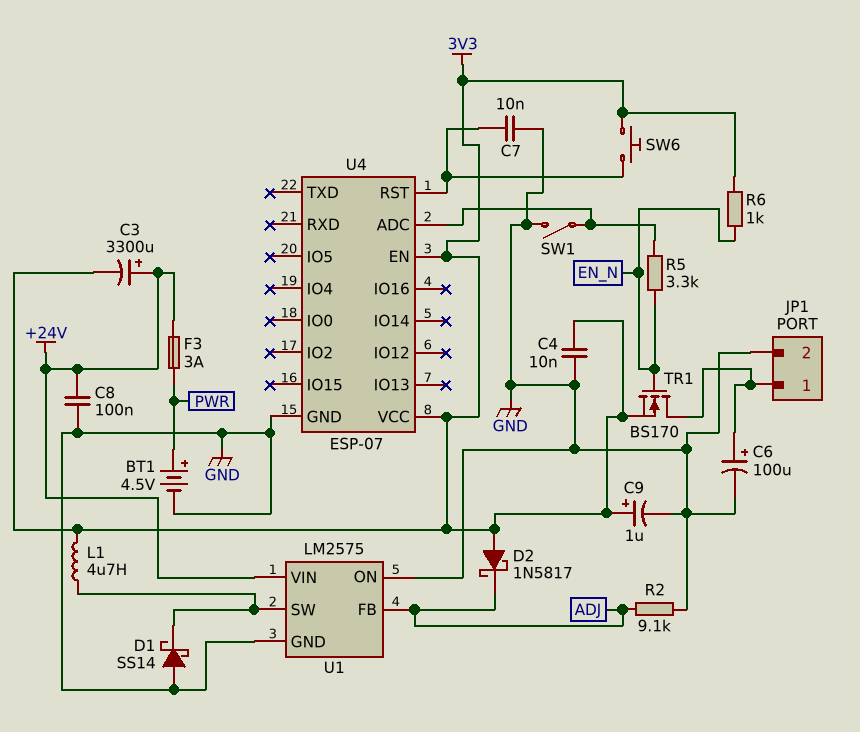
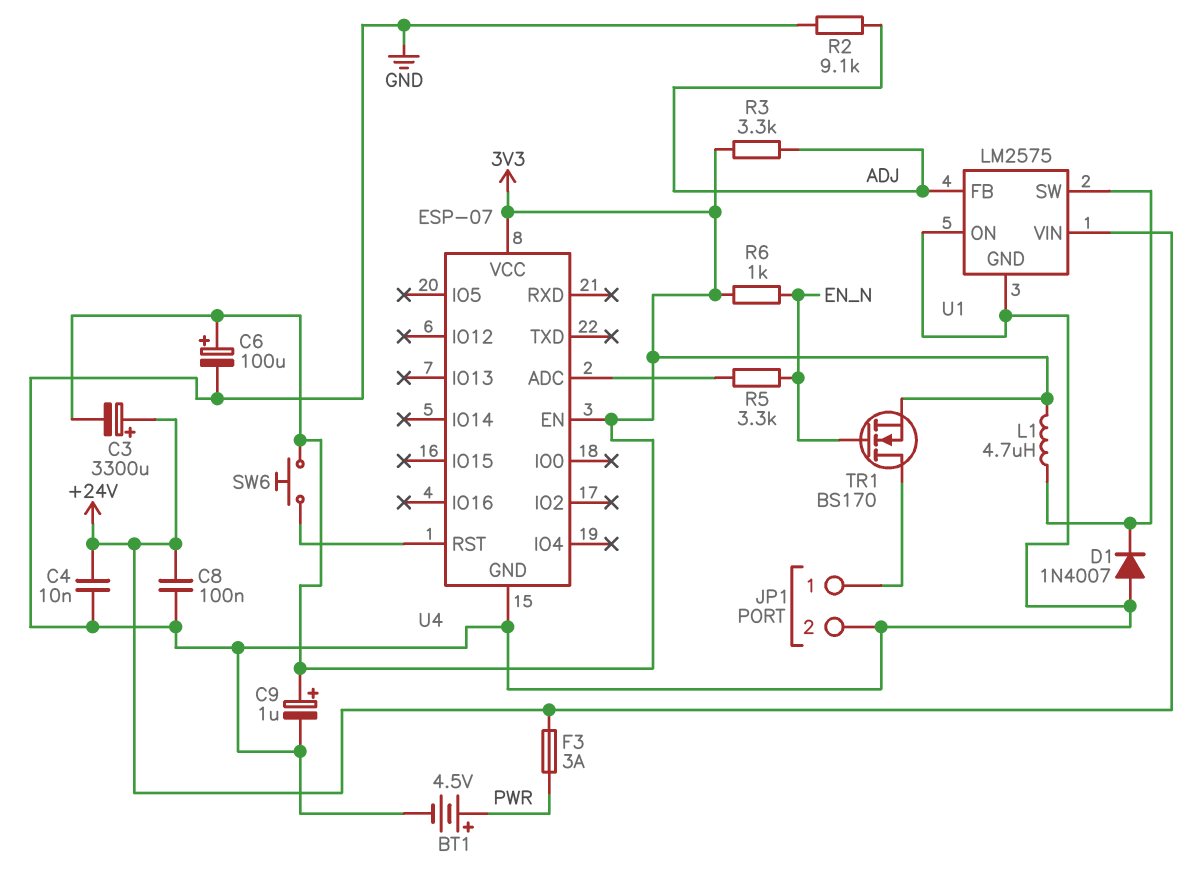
C4: 10nF (3V3, GND) -> 10nF (+24V, GND)
C6: 100uF (plus JP1/1, minus GND) -> 100uF (plus 3V3, minus GND)
C7: 10nF (GND, U4/RST) -> none
D1: schottky SS14 (A GND, K U1/SW) -> diode 1N4007 (A GND, K U1/SW)
D2: schottky 1N5817 (A 3V3, K ADJ) -> none
R3: none -> 3.3k (3V3, ADJ)
SW1: switch (GND, U4/ADC) -> none

